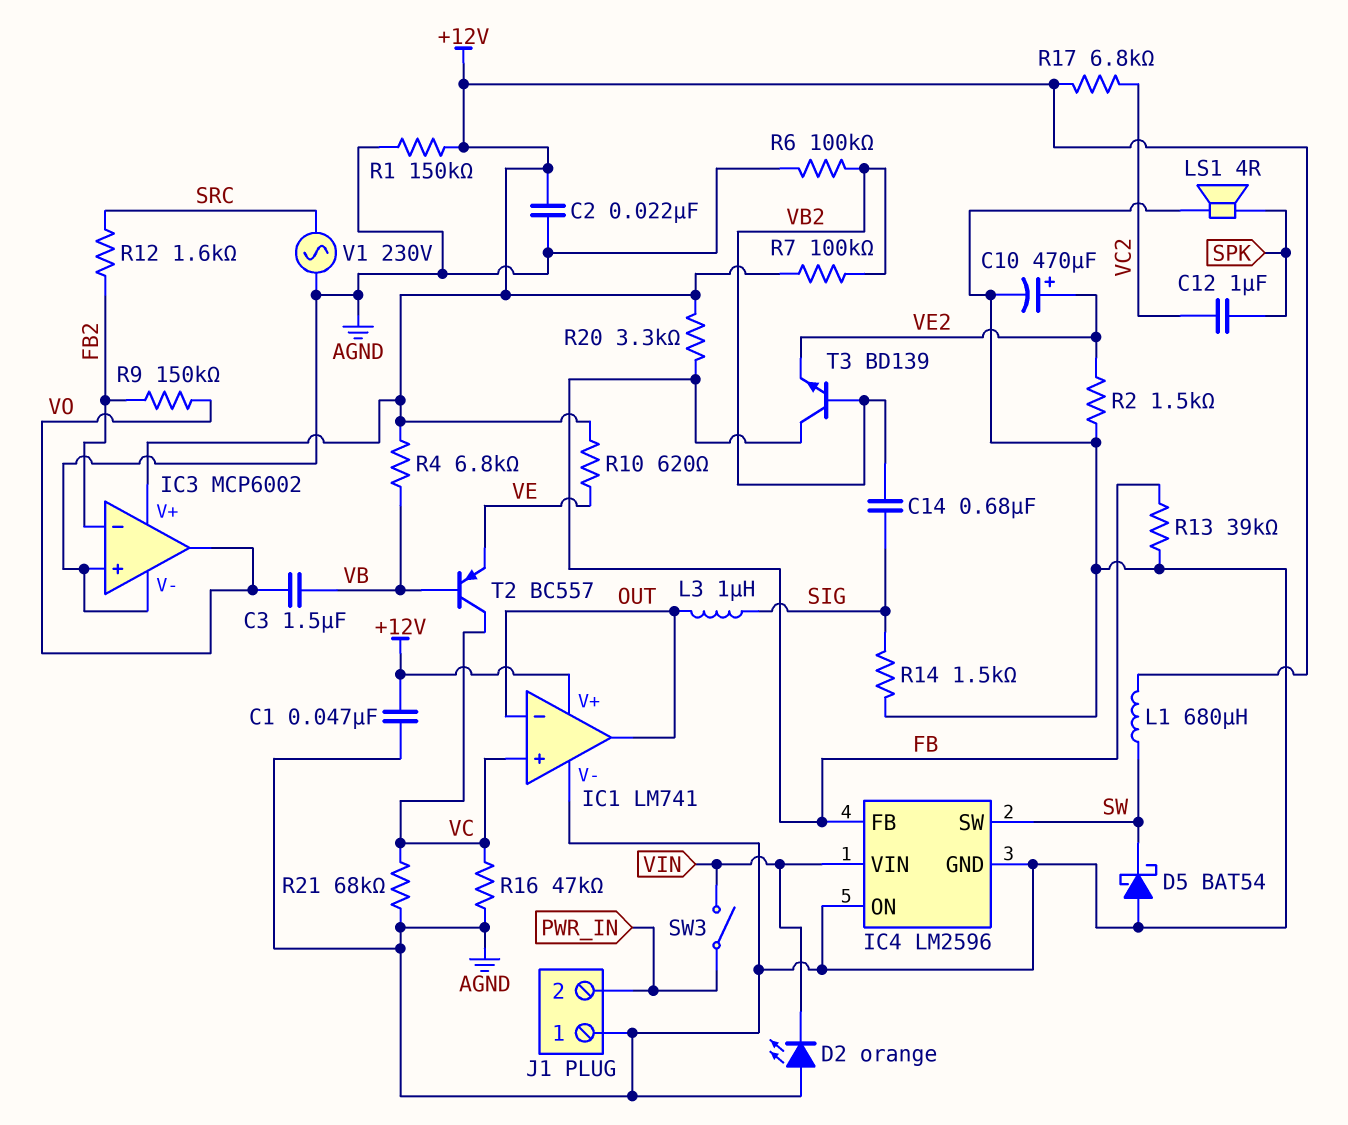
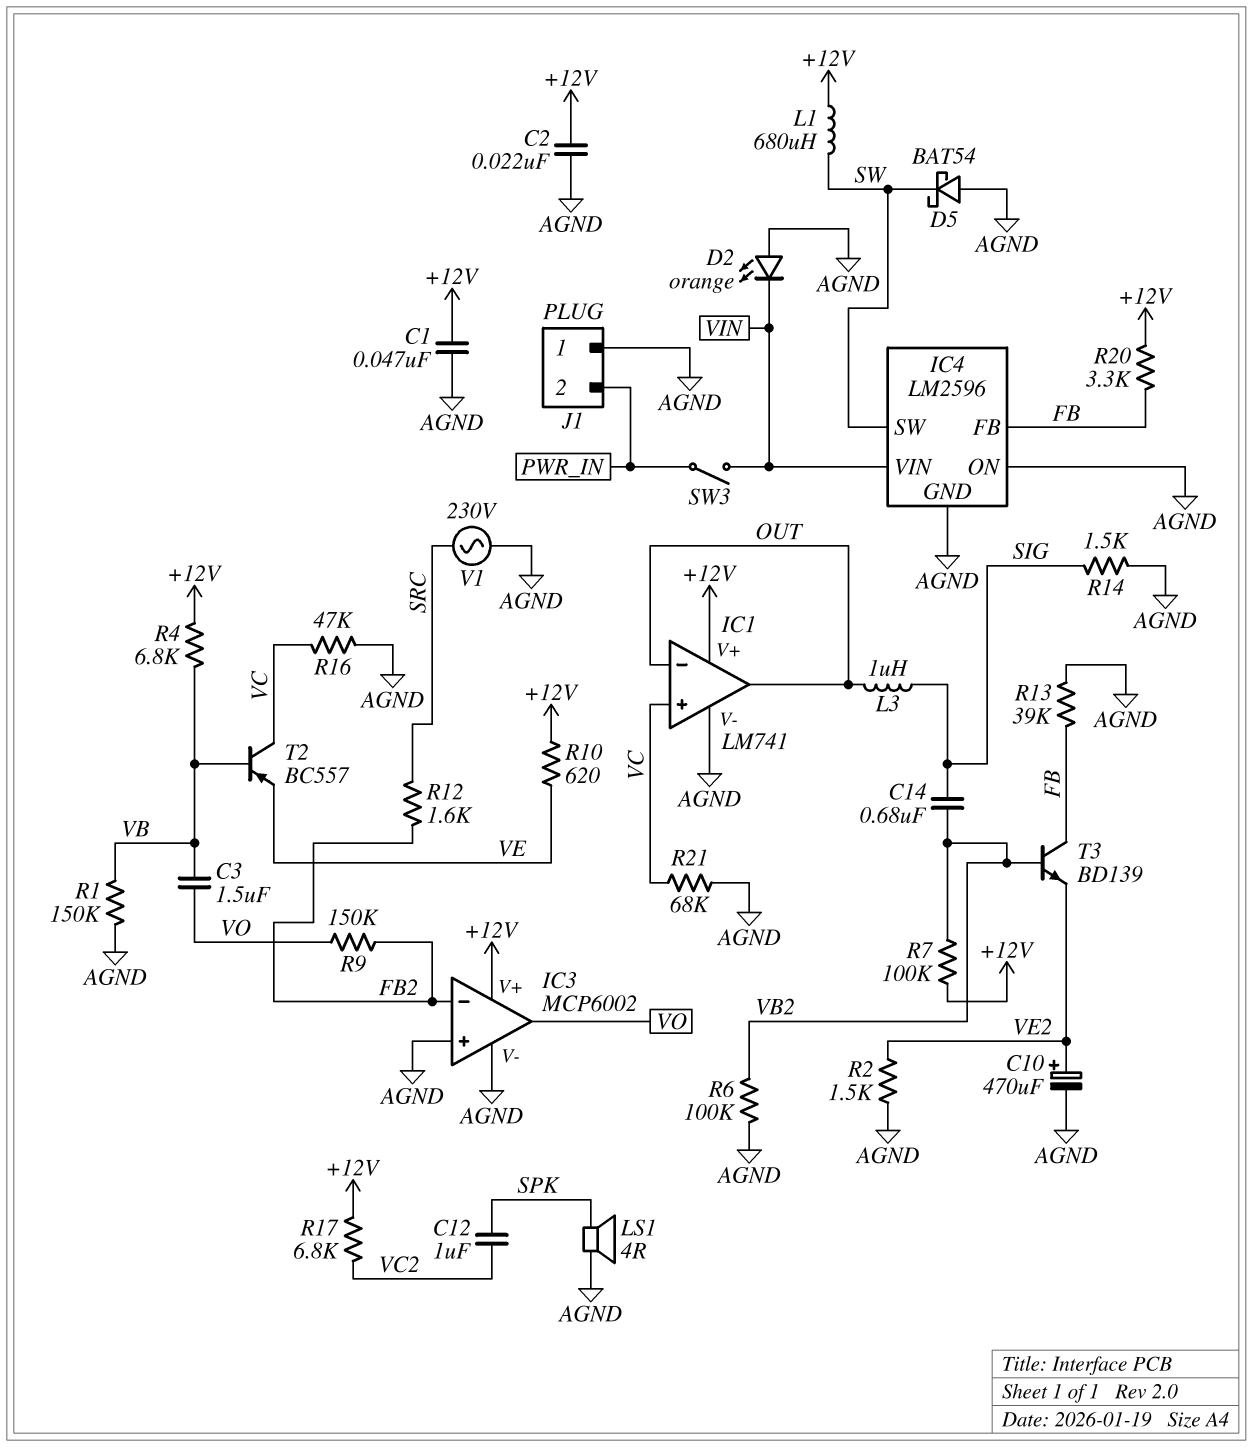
R1: 150k (+12V, AGND) -> 150k (AGND, VB)

